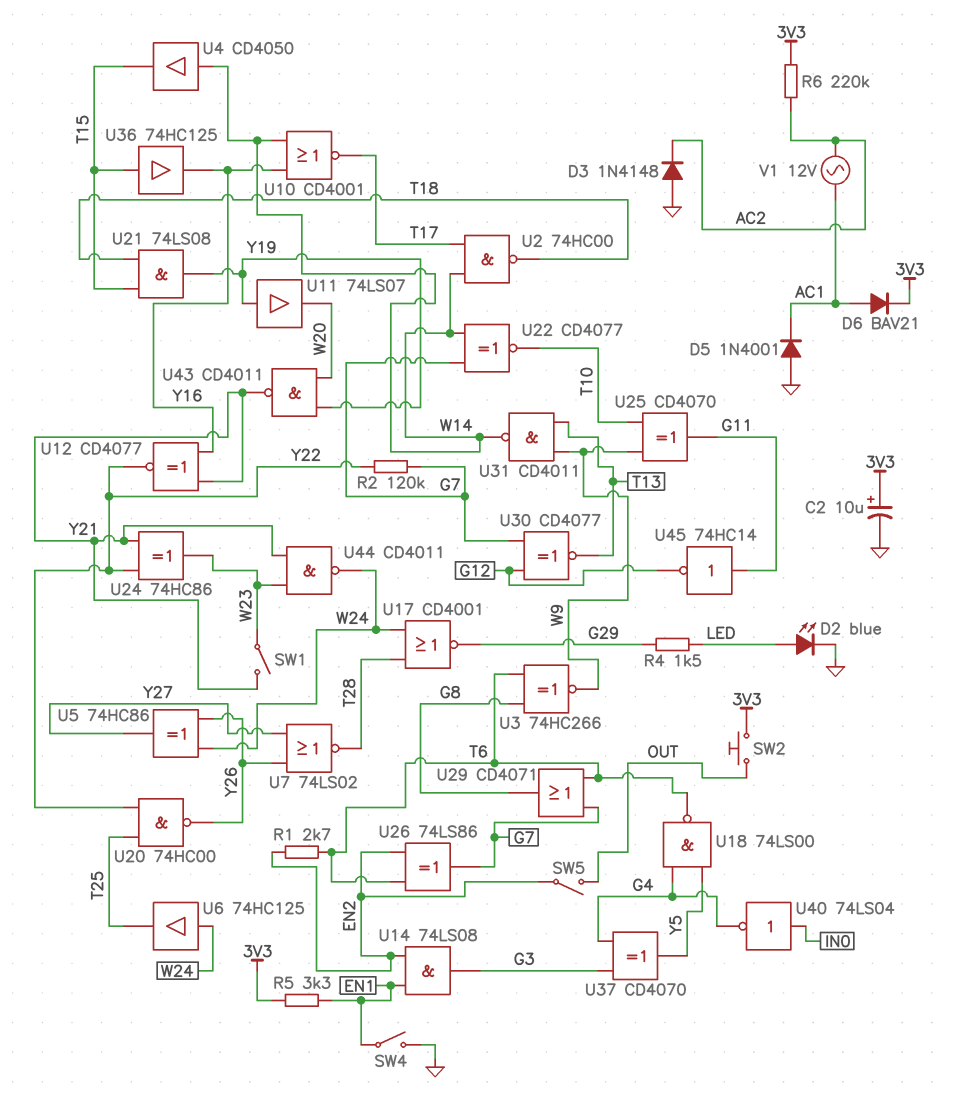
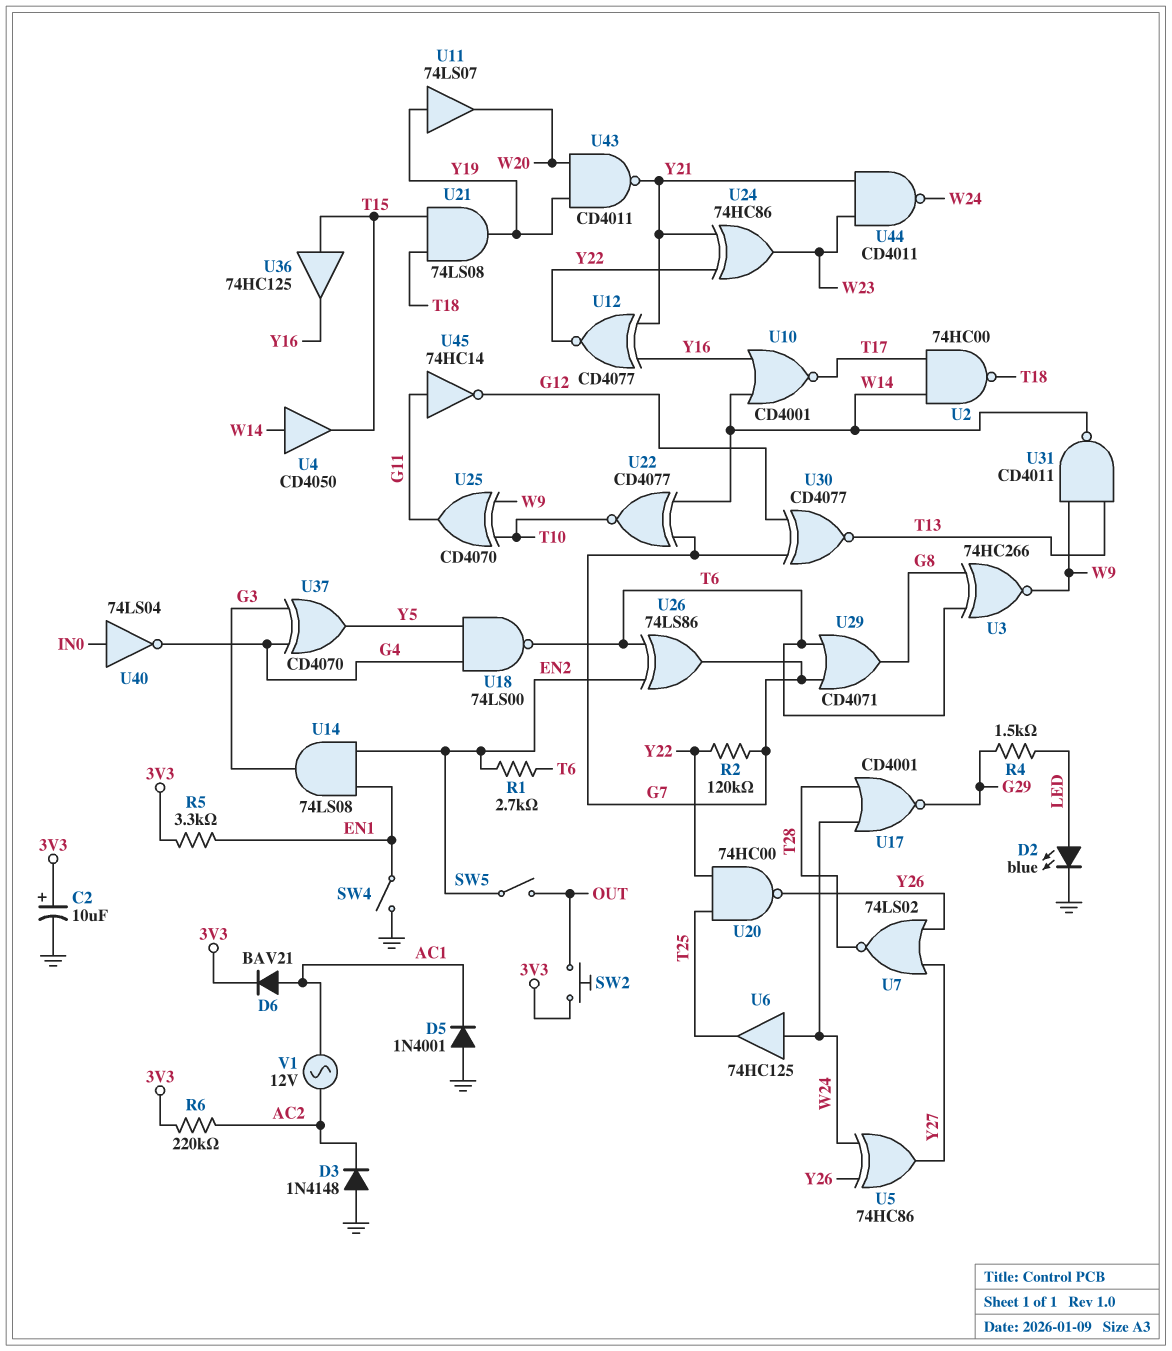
SW1: switch (W23, Y21) -> none

